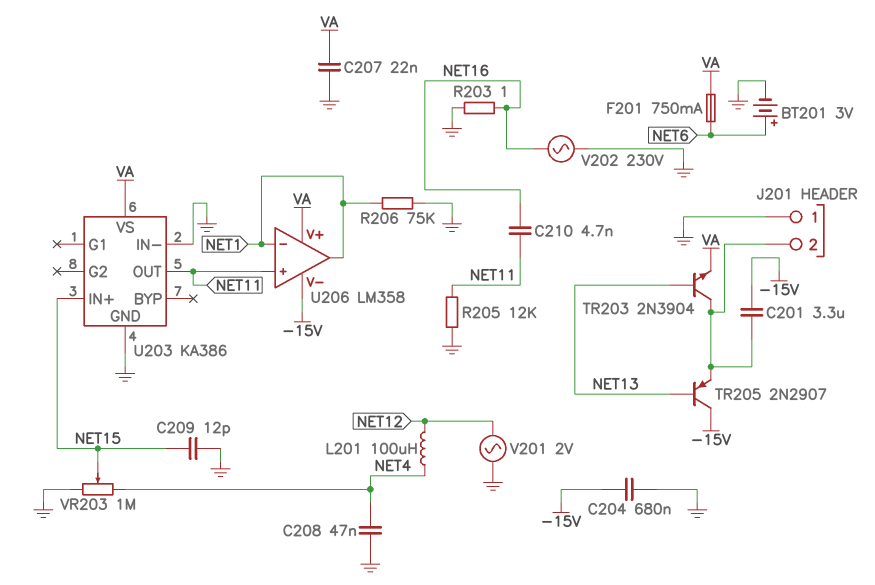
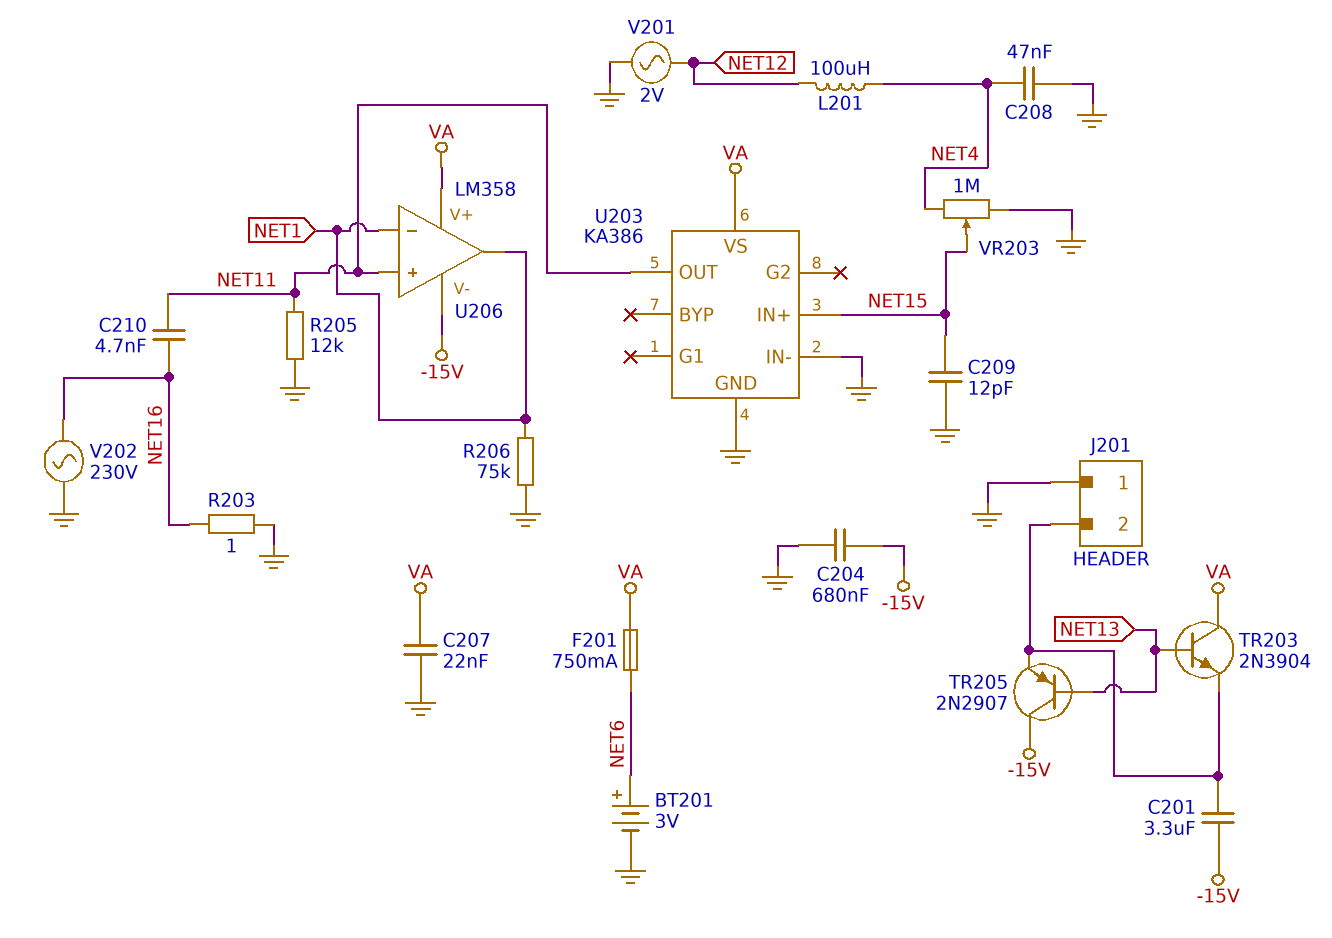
TR203: NPN 2N3904 (B NET13, C J201/2, E VA) -> NPN 2N3904 (B NET13, C VA, E J201/2)

